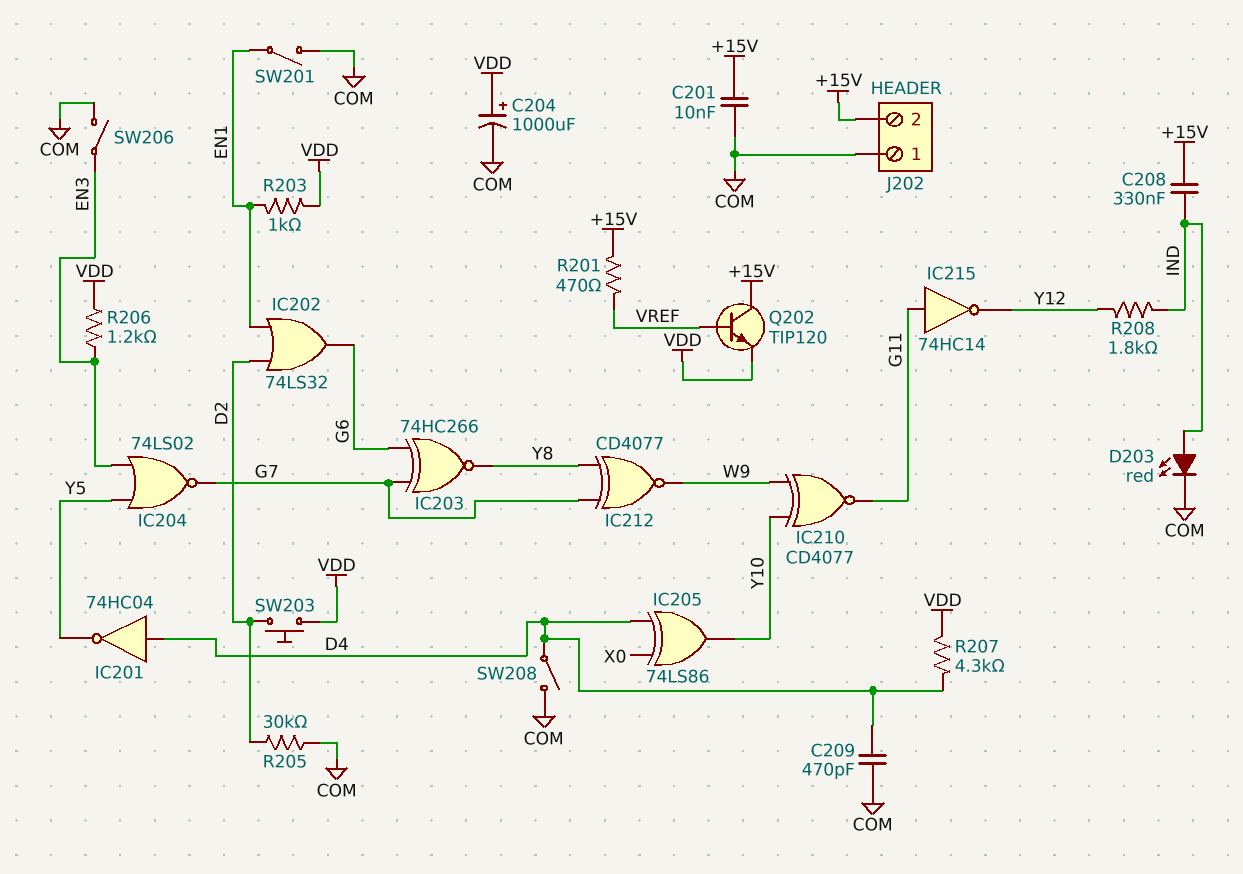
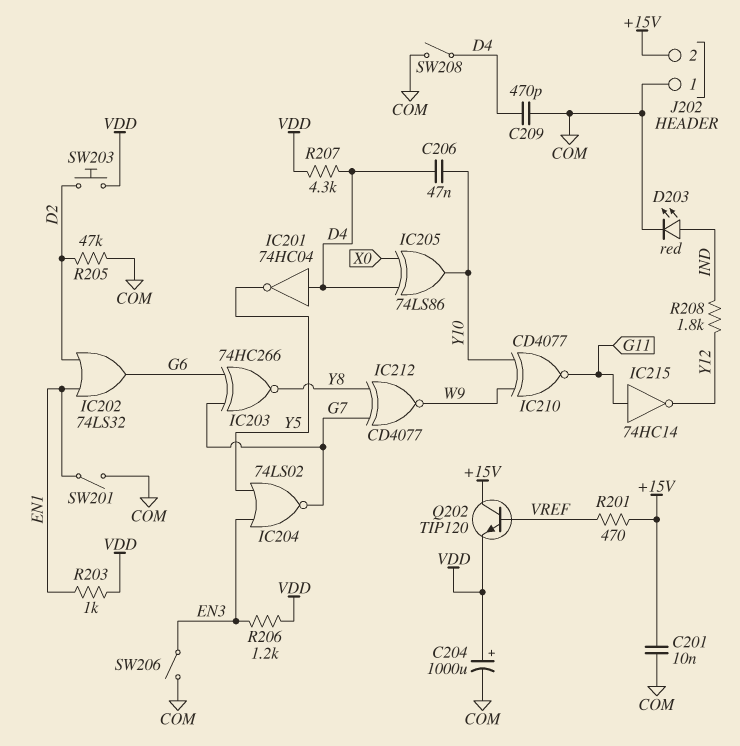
C206: none -> 47nF (D4, Y10)
C208: 330nF (+15V, IND) -> none
R205: 30k (COM, D2) -> 47k (COM, D2)

